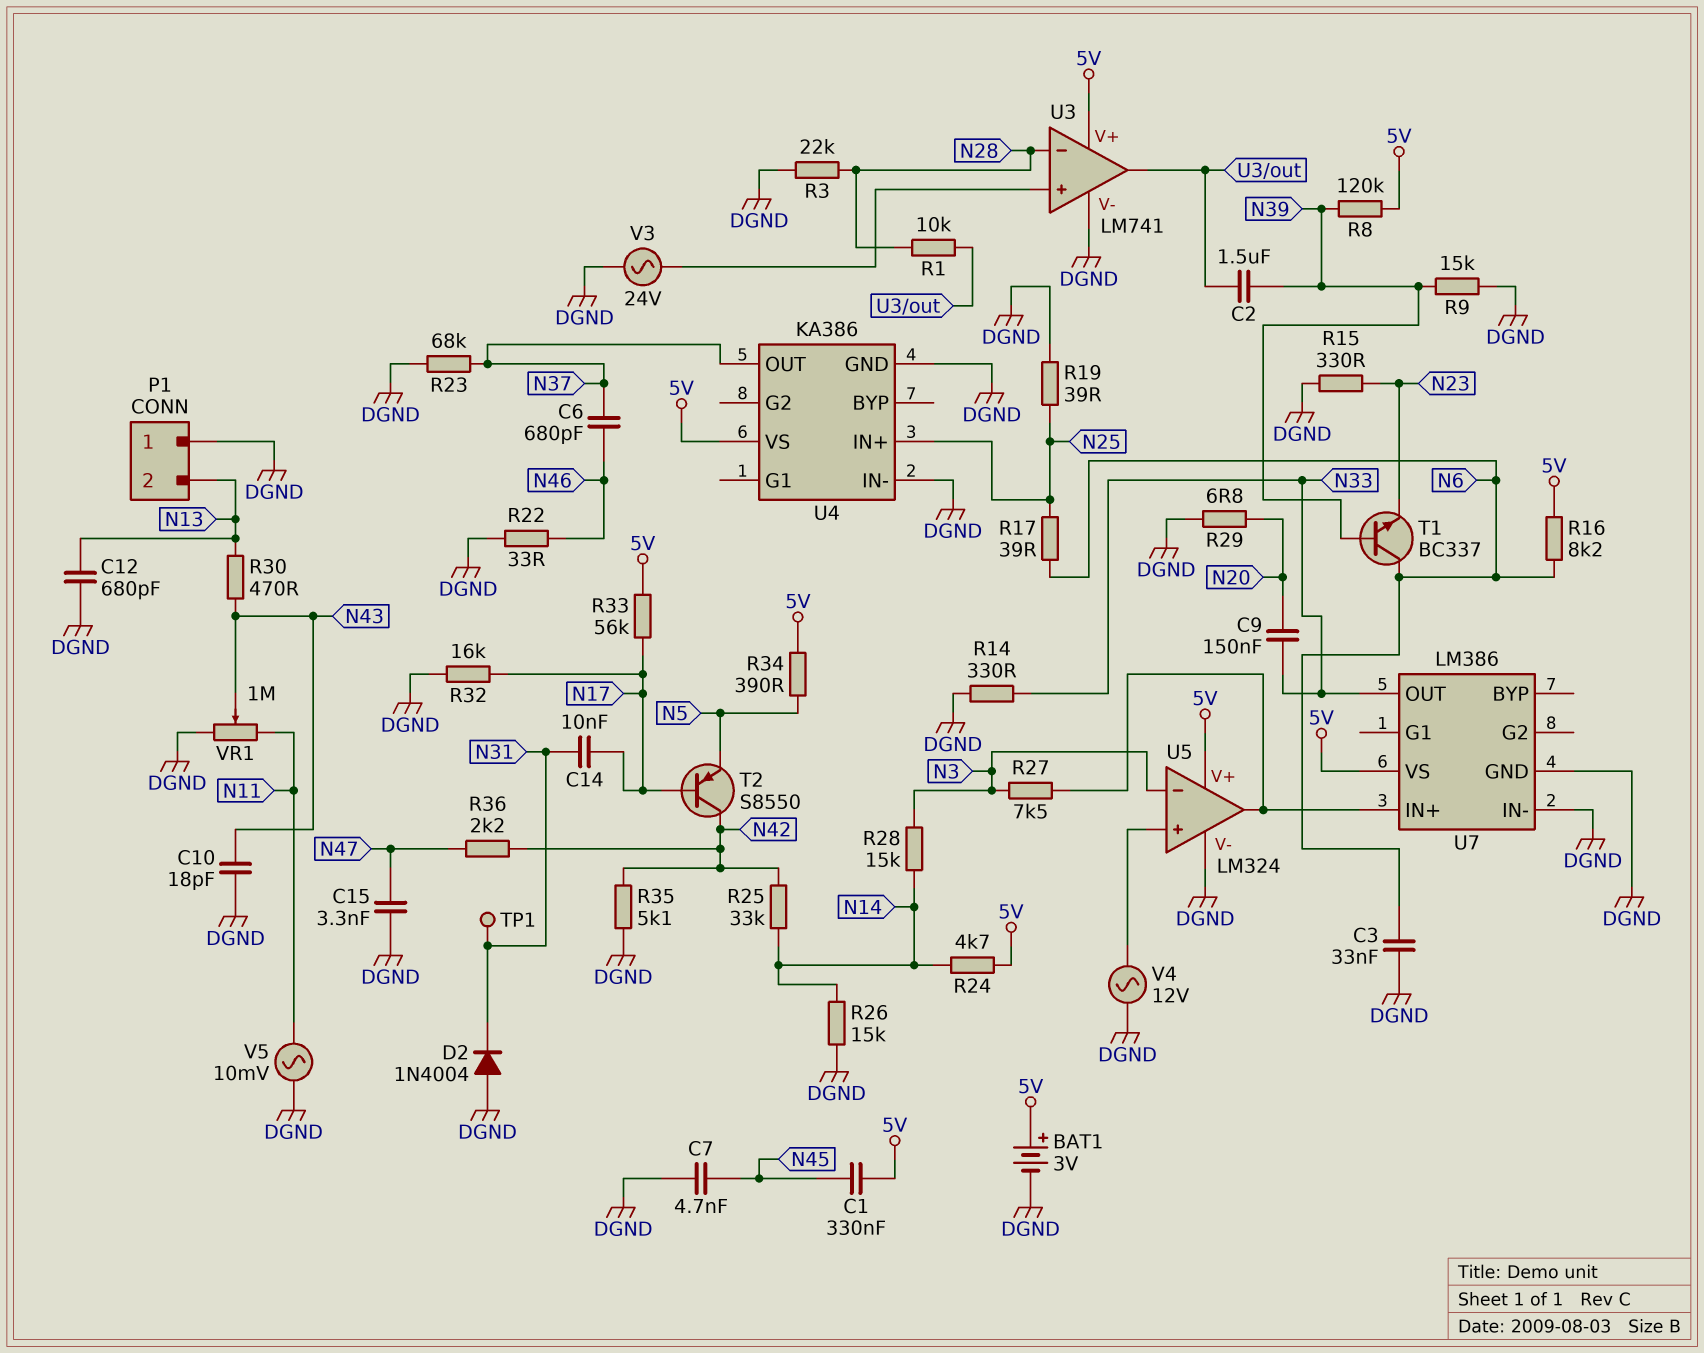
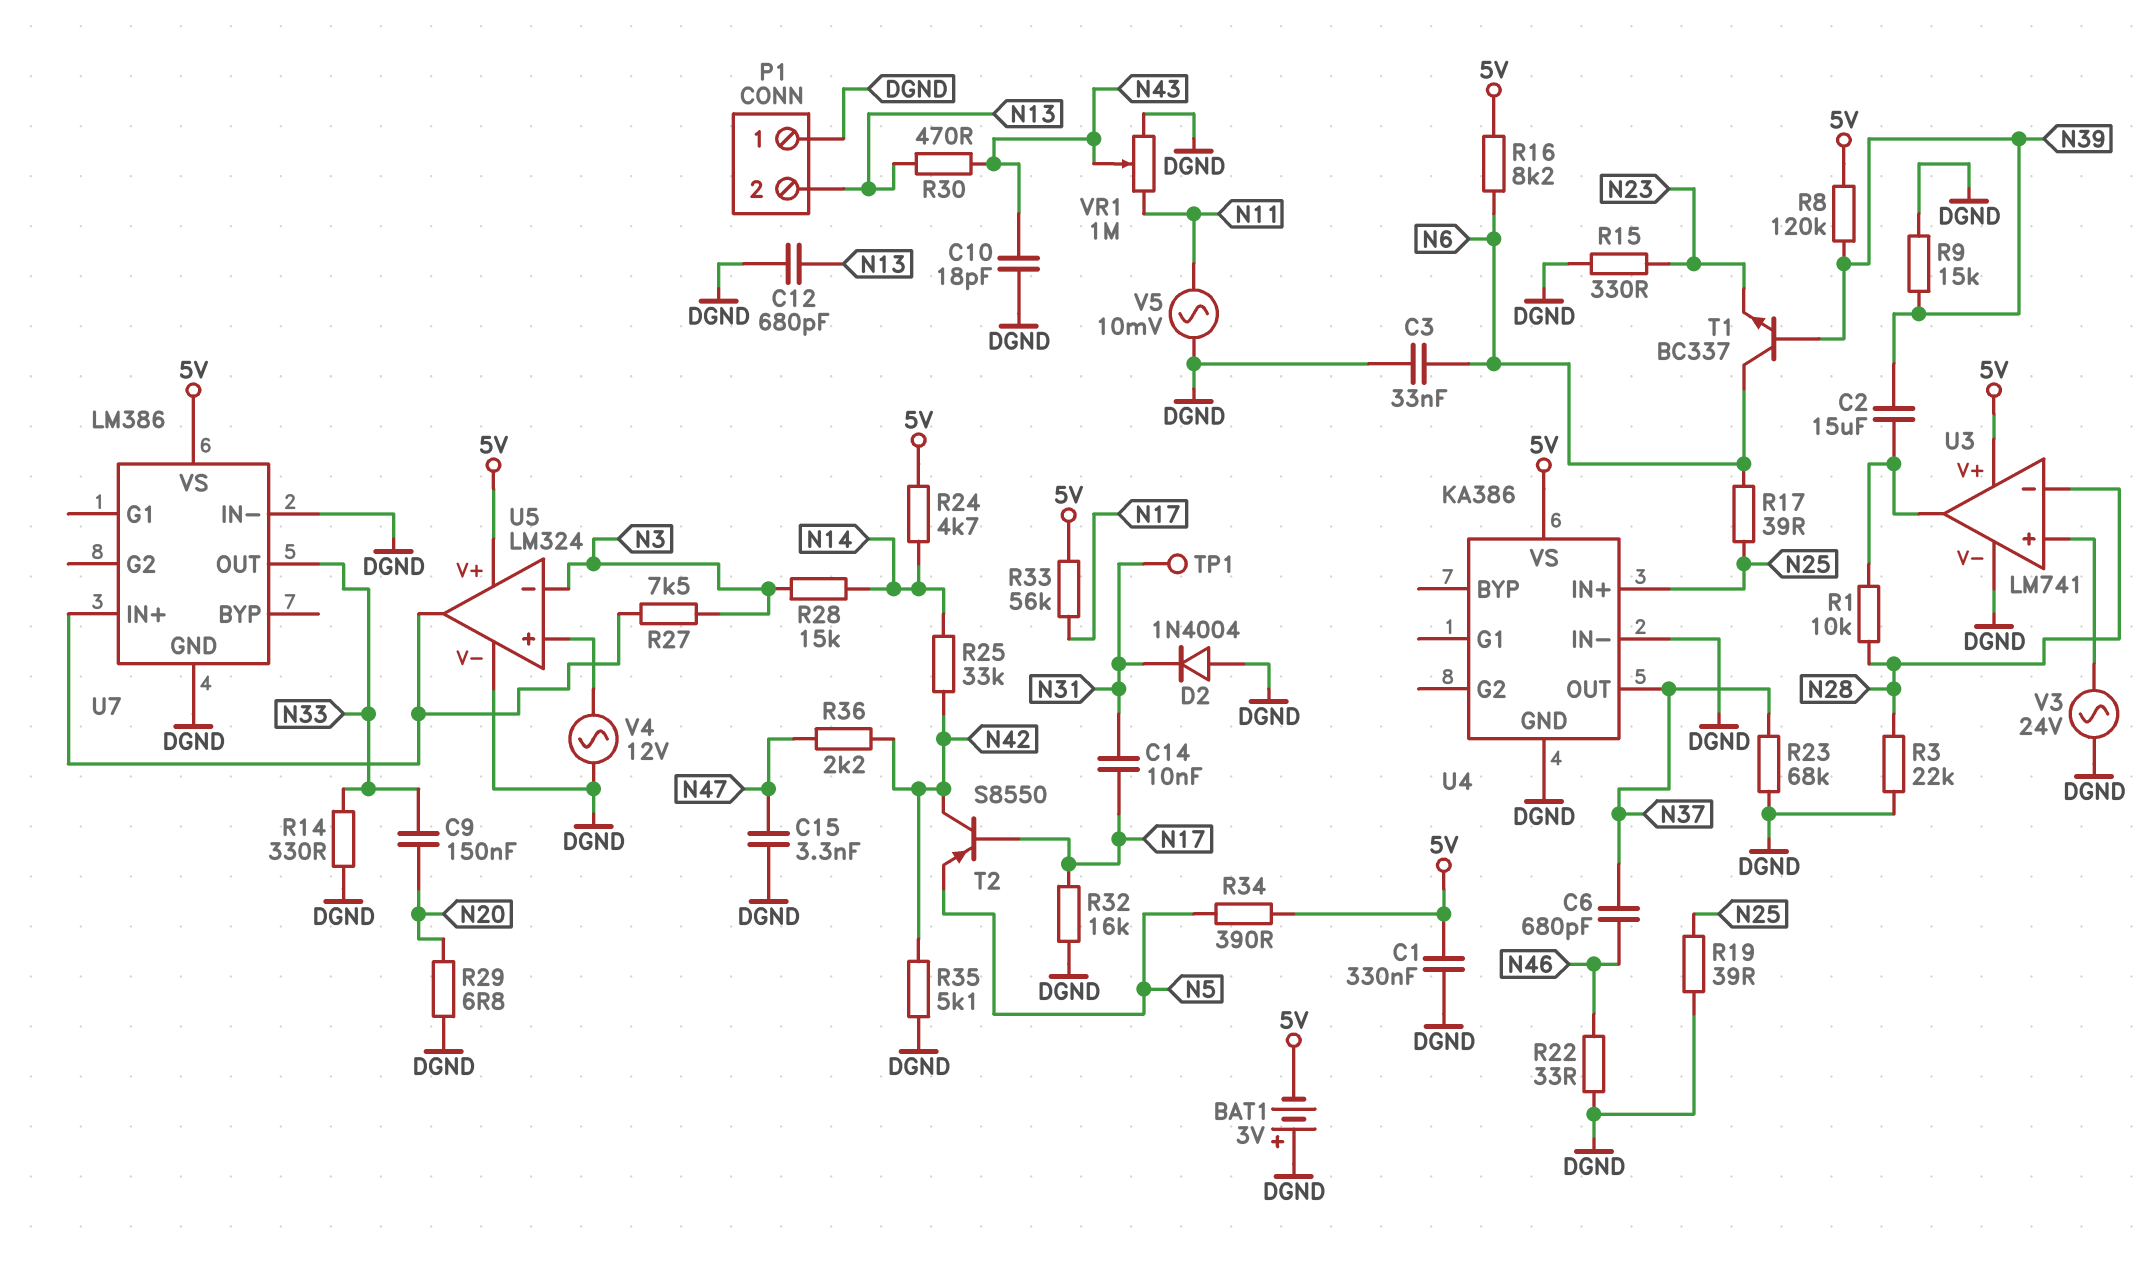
BAT1: 3V (plus 5V, minus DGND) -> 3V (plus DGND, minus 5V)
C1: 330nF (5V, N45) -> 330nF (5V, DGND)
C2: 1.5uF (N39, U3/out) -> 15uF (N39, U3/out)
C7: 4.7nF (DGND, N45) -> none
R26: 15k (DGND, N14) -> none

